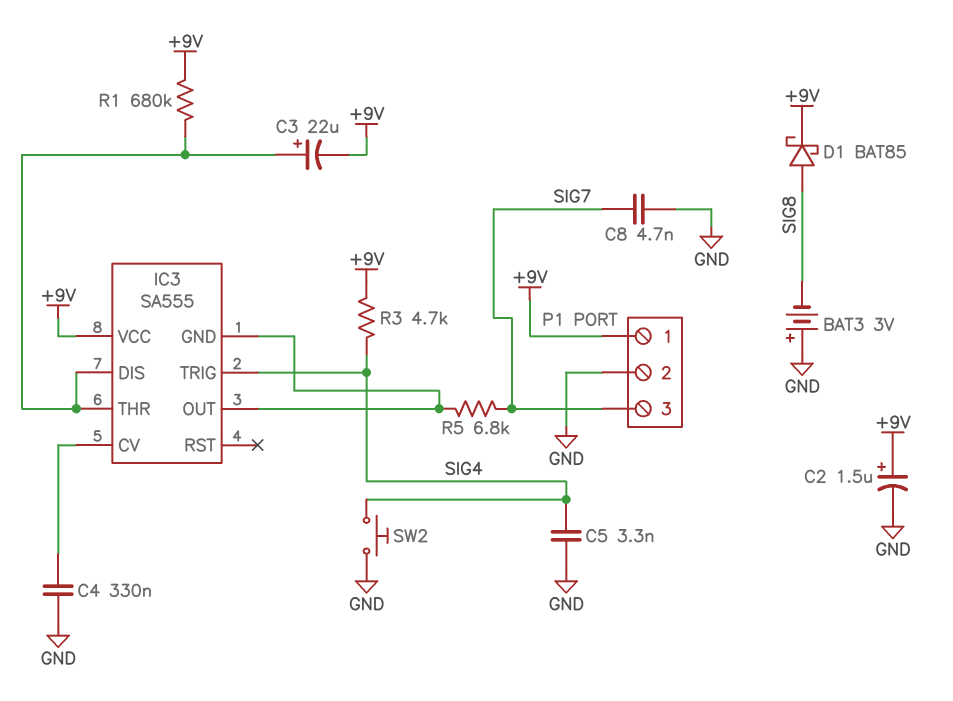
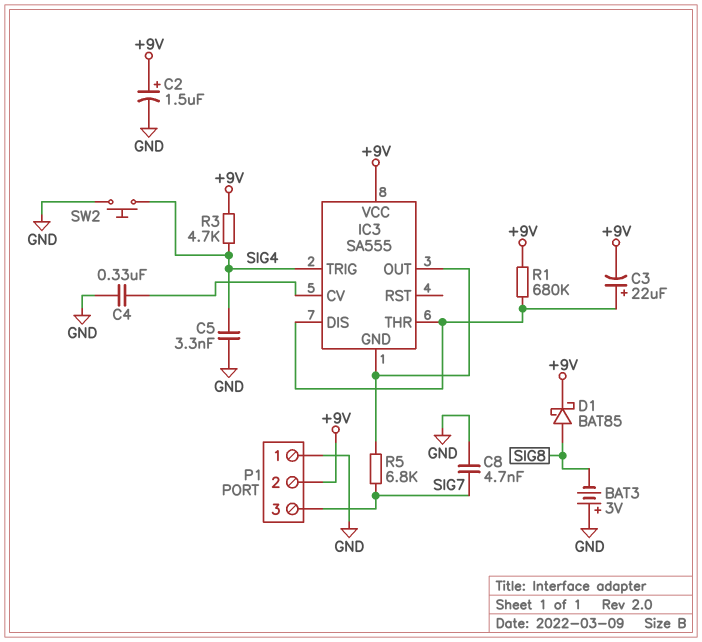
P1 pin 1: +9V -> GND
P1 pin 2: GND -> +9V

